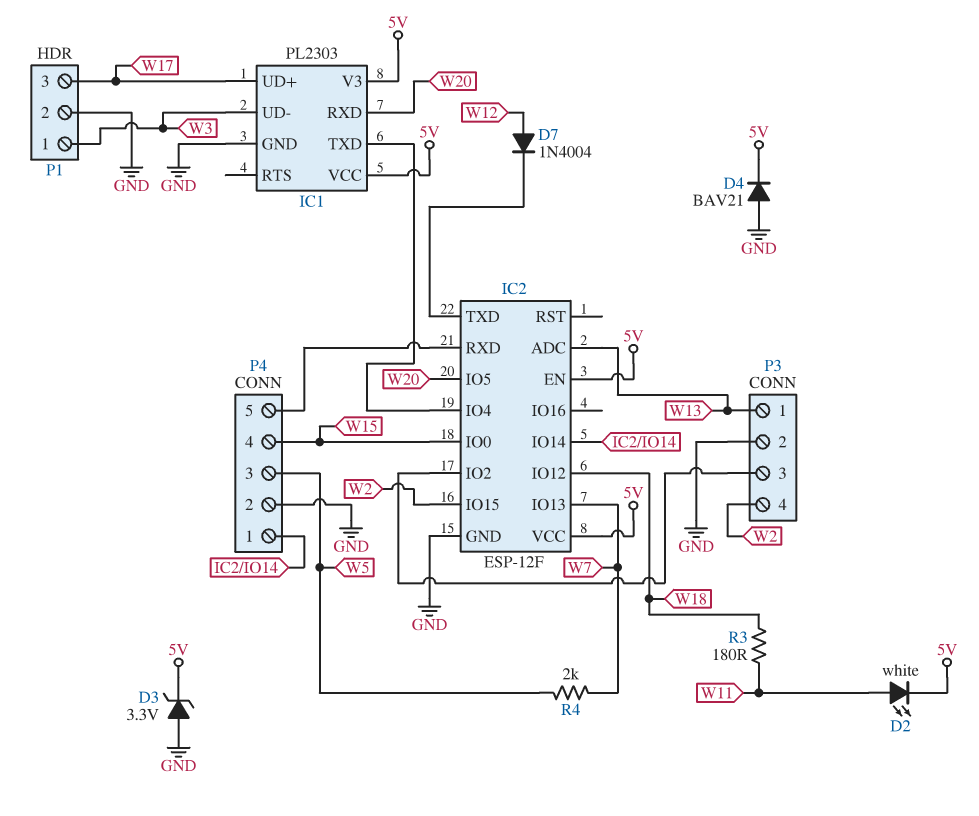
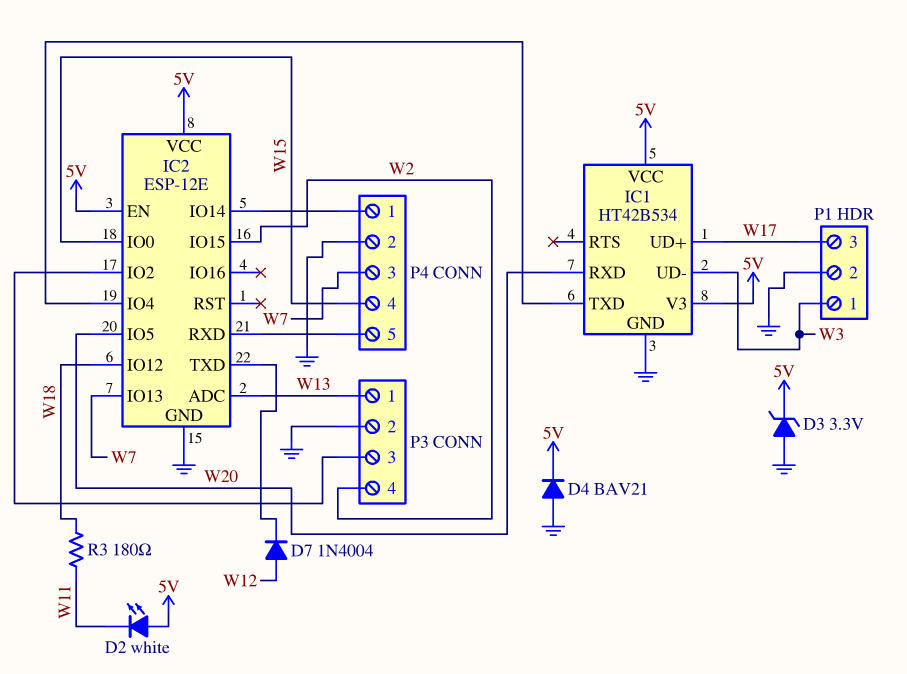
D2: LED white (A W11, K 5V) -> LED white (A 5V, K W11)
IC1: PL2303 -> HT42B534
IC2: ESP-12F -> ESP-12E
P4 pin 3: W5 -> W7
R4: 2k (W5, W7) -> none

